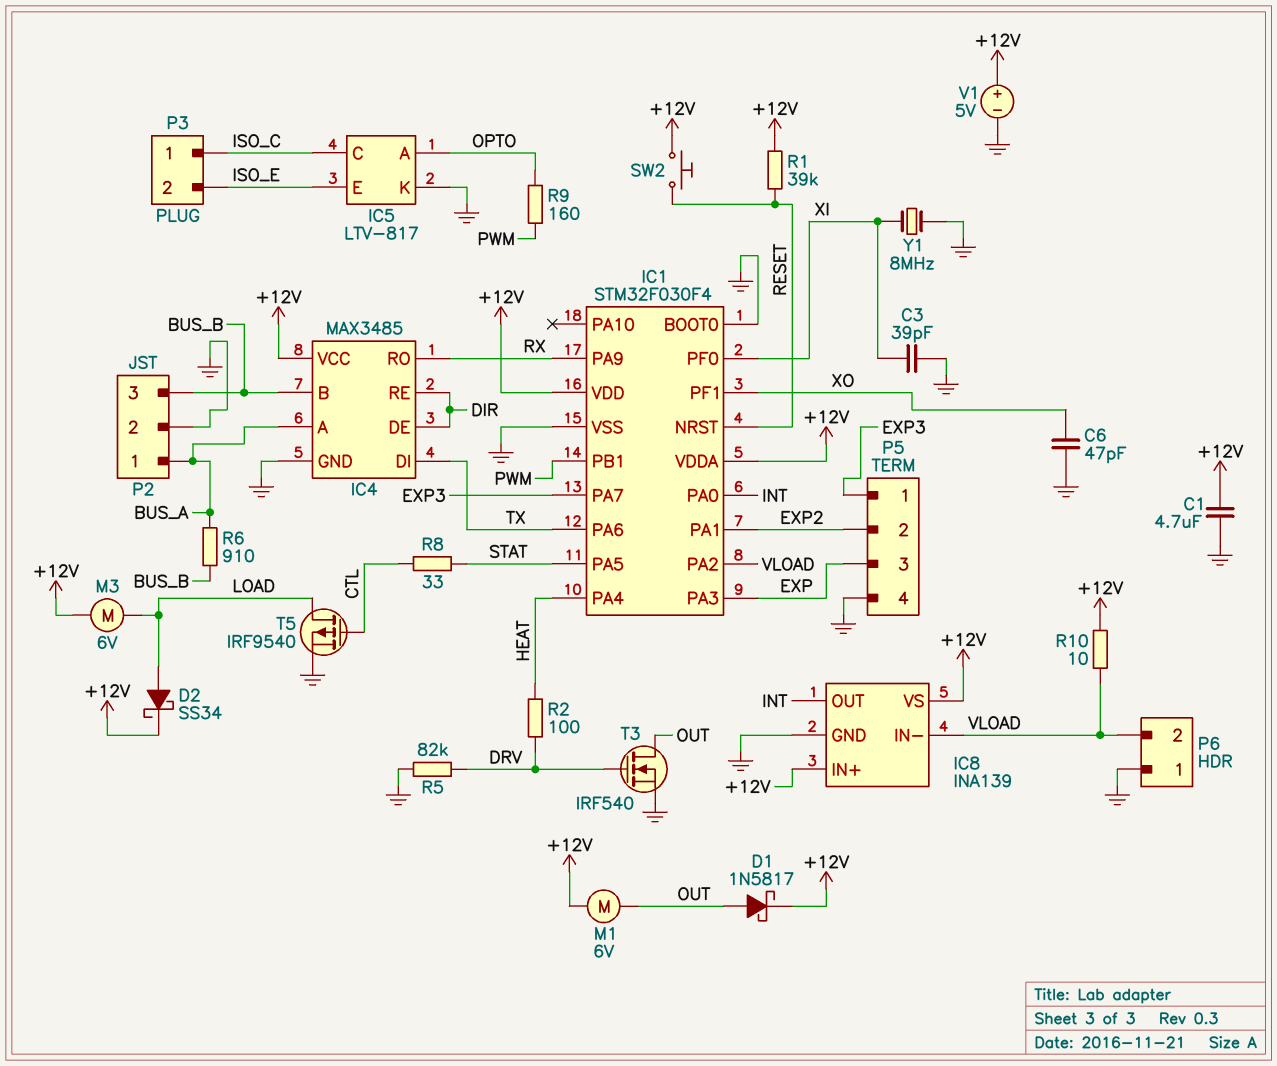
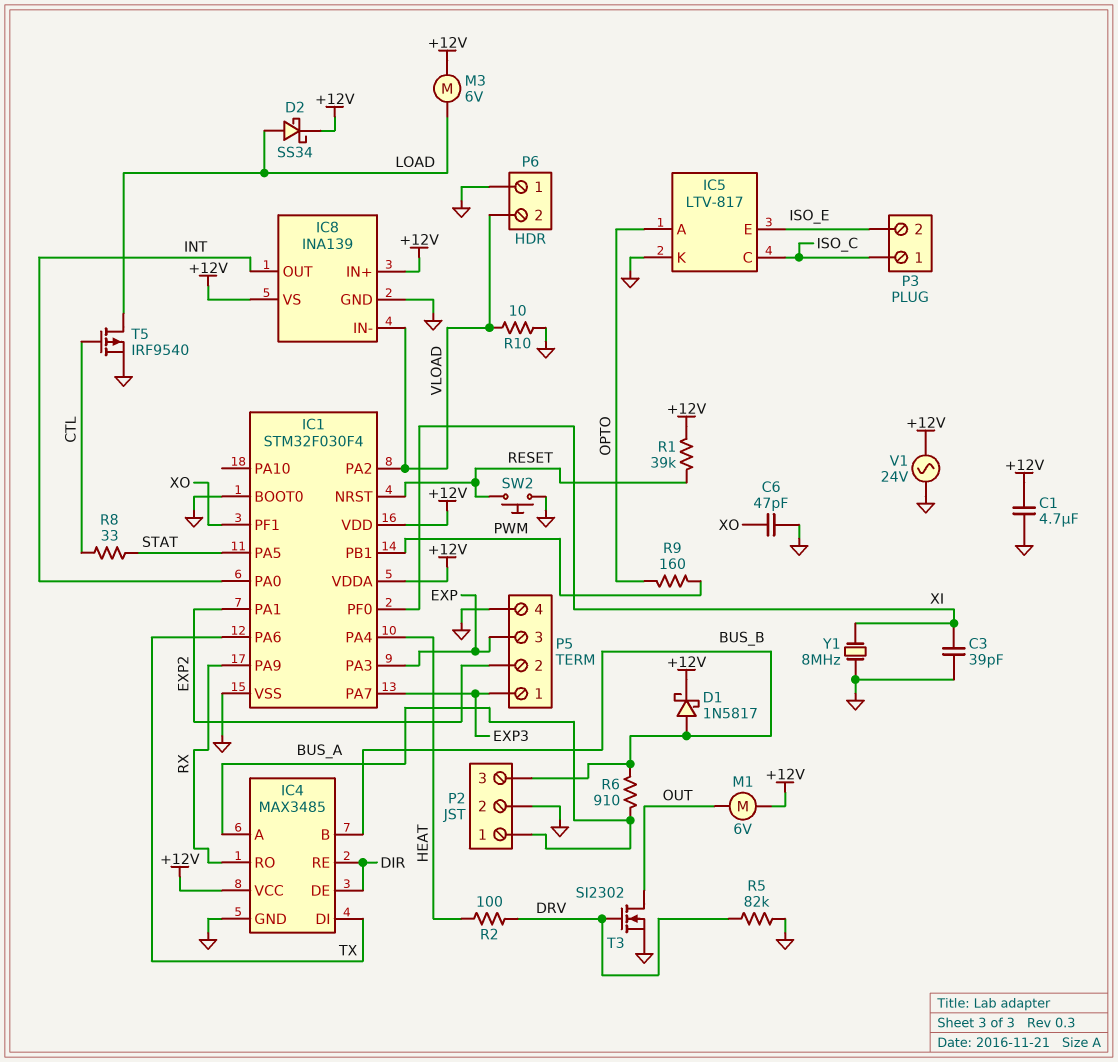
D1: schottky 1N5817 (A OUT, K +12V) -> schottky 1N5817 (A BUS_B, K +12V)
R10: 10 (+12V, VLOAD) -> 10 (GND, VLOAD)
SW2: button (+12V, RESET) -> button (GND, RESET)
T3: NMOS IRF540 (G DRV, D OUT, S GND) -> NMOS SI2302 (G DRV, D OUT, S GND)
V1: 5V (plus +12V, minus GND) -> AC 24V (+12V, GND)

